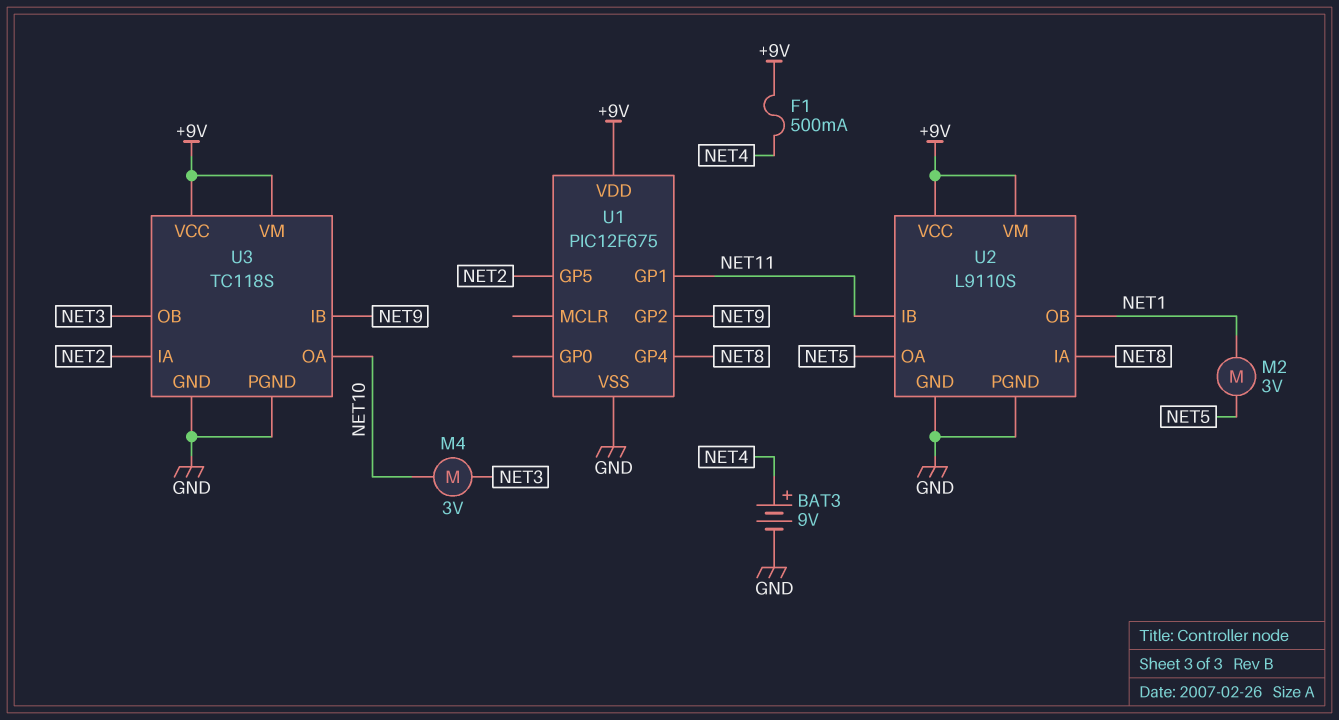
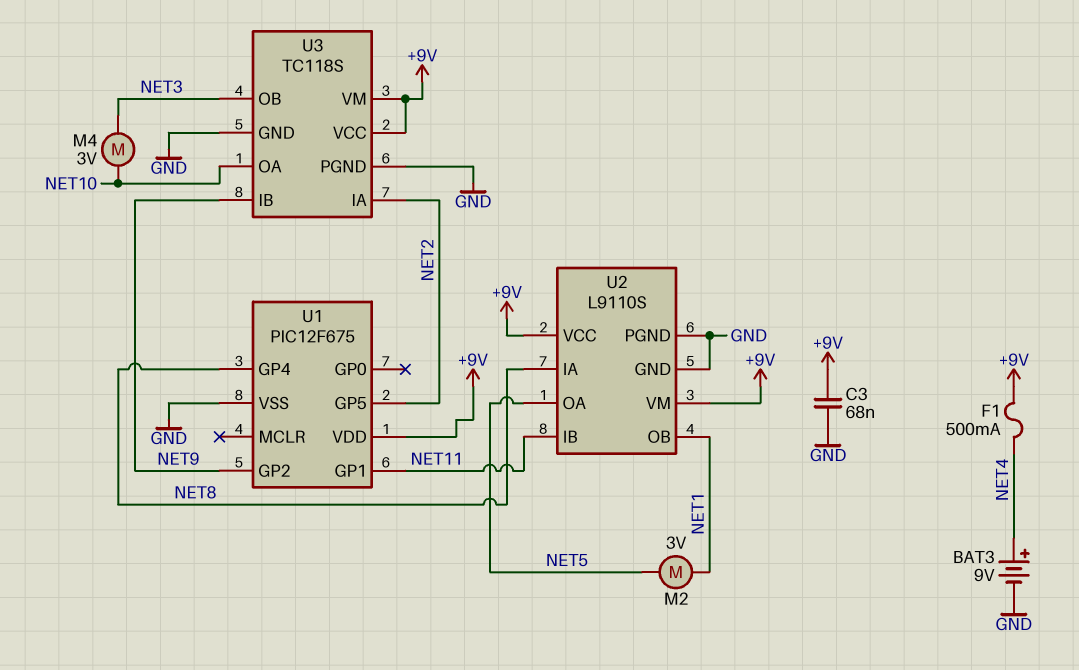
C3: none -> 68nF (+9V, GND)

